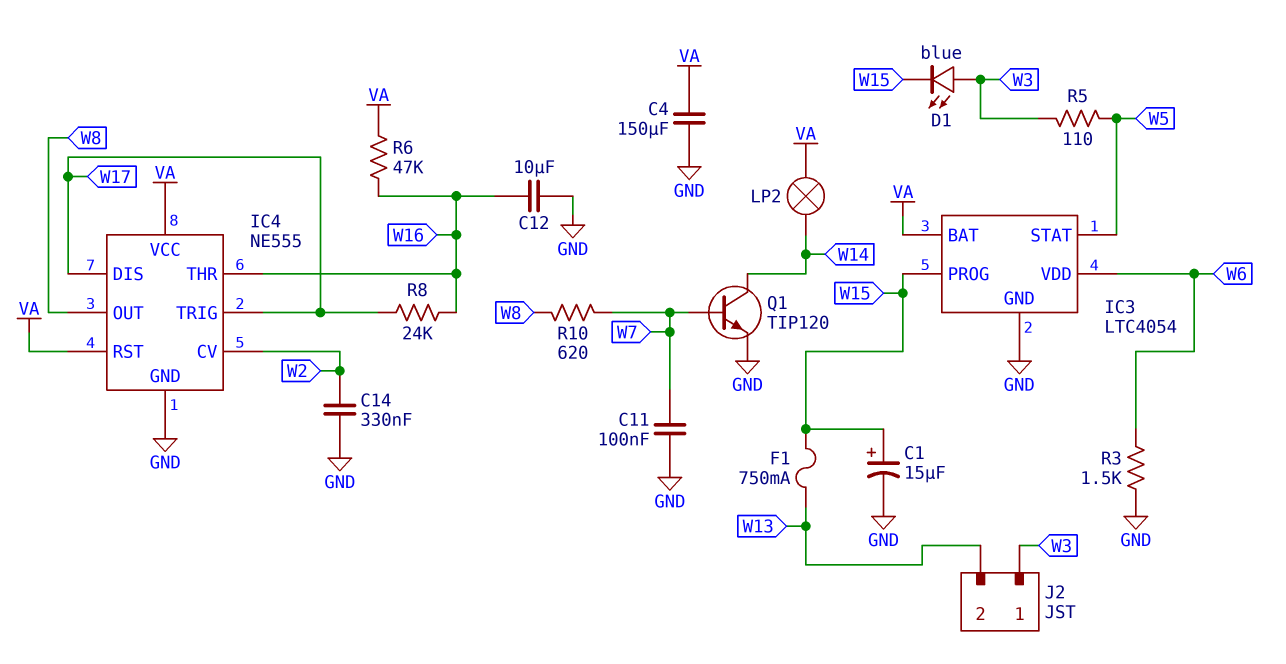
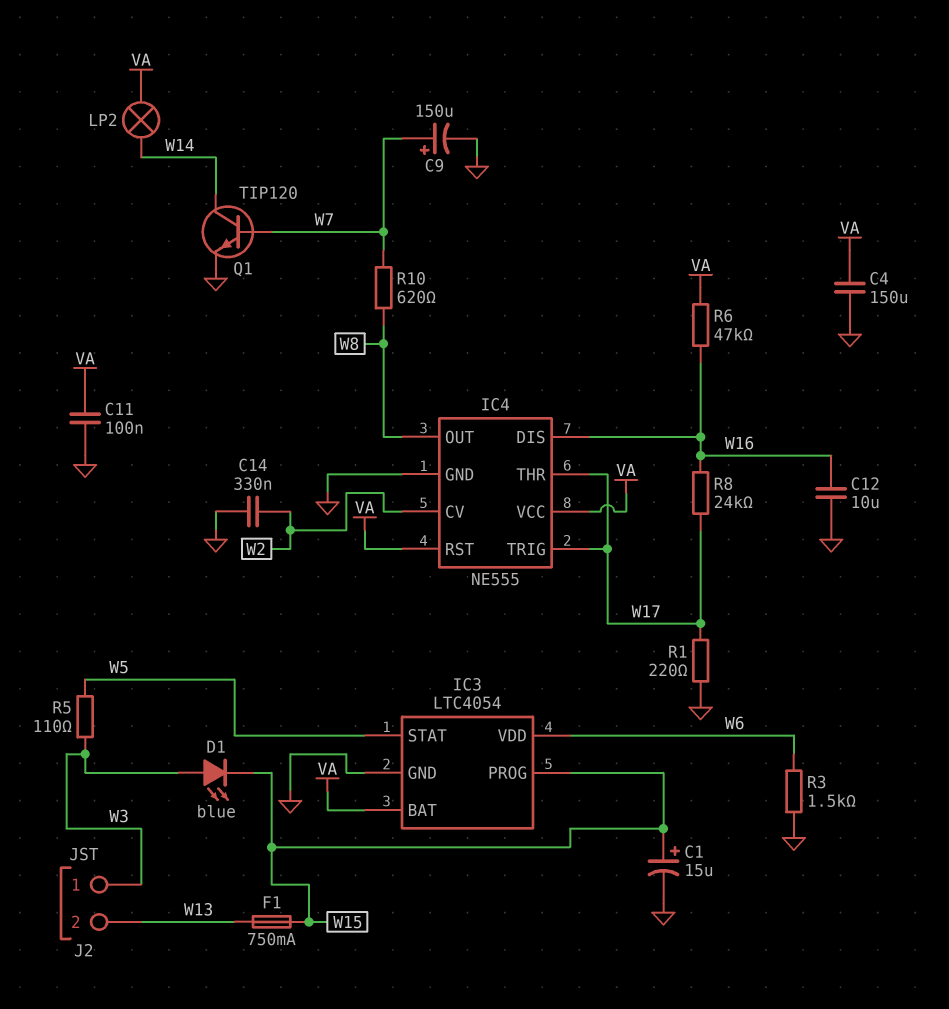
C9: none -> 150uF (plus W7, minus GND)
C11: 100nF (GND, W7) -> 100nF (GND, VA)
IC4 pin DIS: W17 -> W16
IC4 pin THR: W16 -> W17
R1: none -> 220 (GND, W17)

